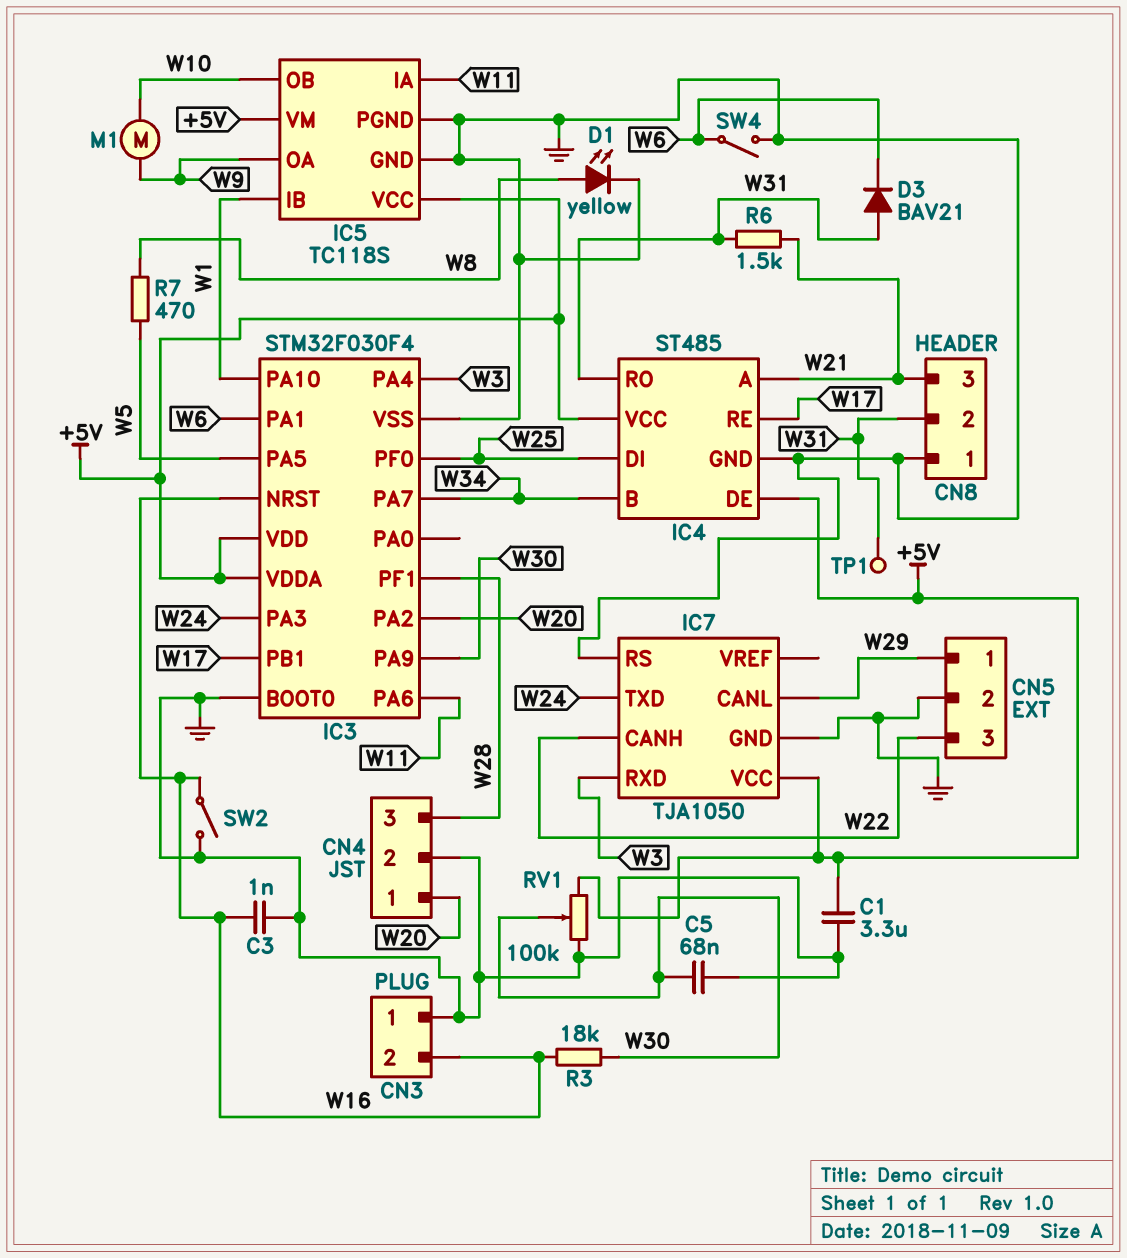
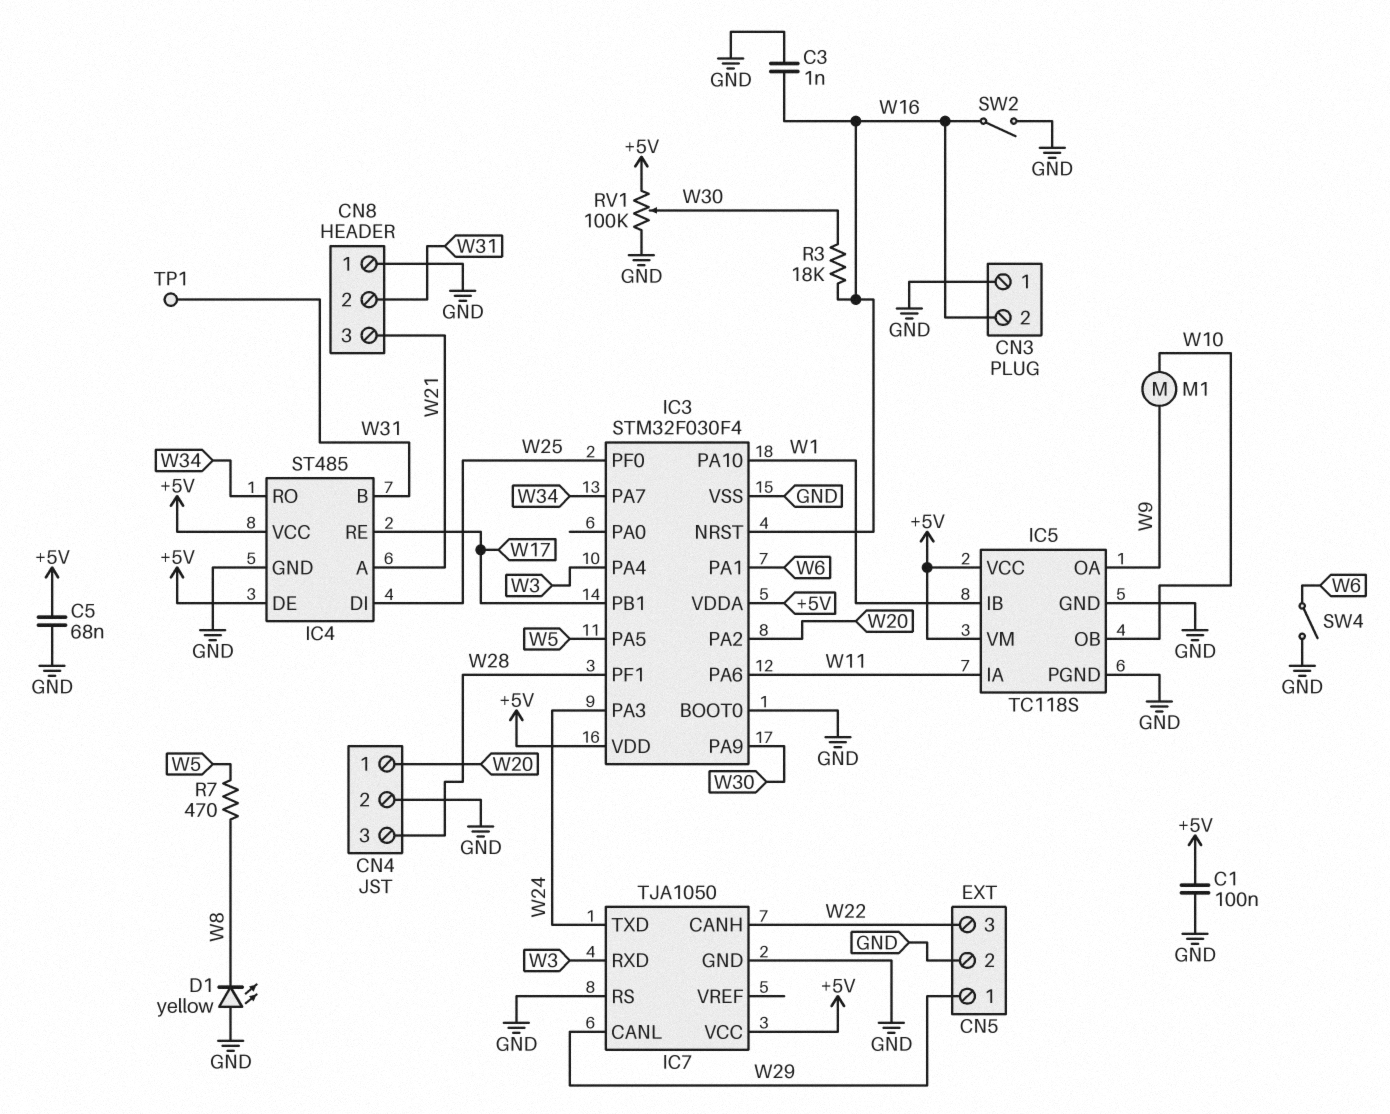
C1: 3.3uF (+5V, GND) -> 100nF (+5V, GND)
C5: 68nF (GND, W30) -> 68nF (+5V, GND)
D1: LED yellow (A W8, K GND) -> LED yellow (A GND, K W8)
D3: diode BAV21 (A W31, K W6) -> none
IC4 pin B: W34 -> W31
IC4 pin RO: W31 -> W34
R6: 1.5k (W21, W31) -> none

